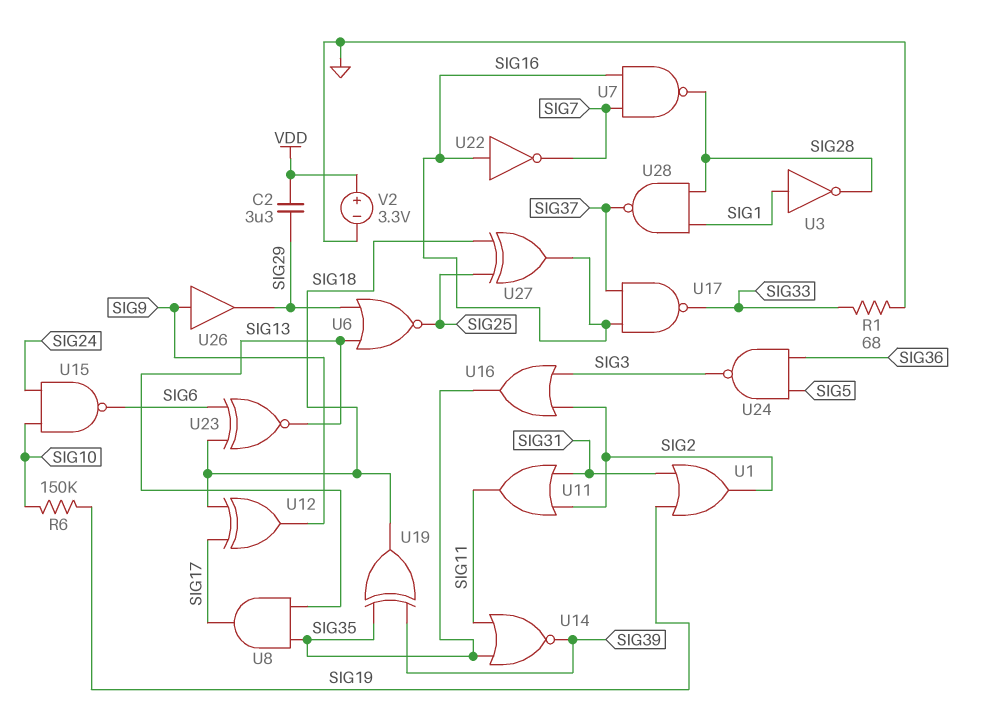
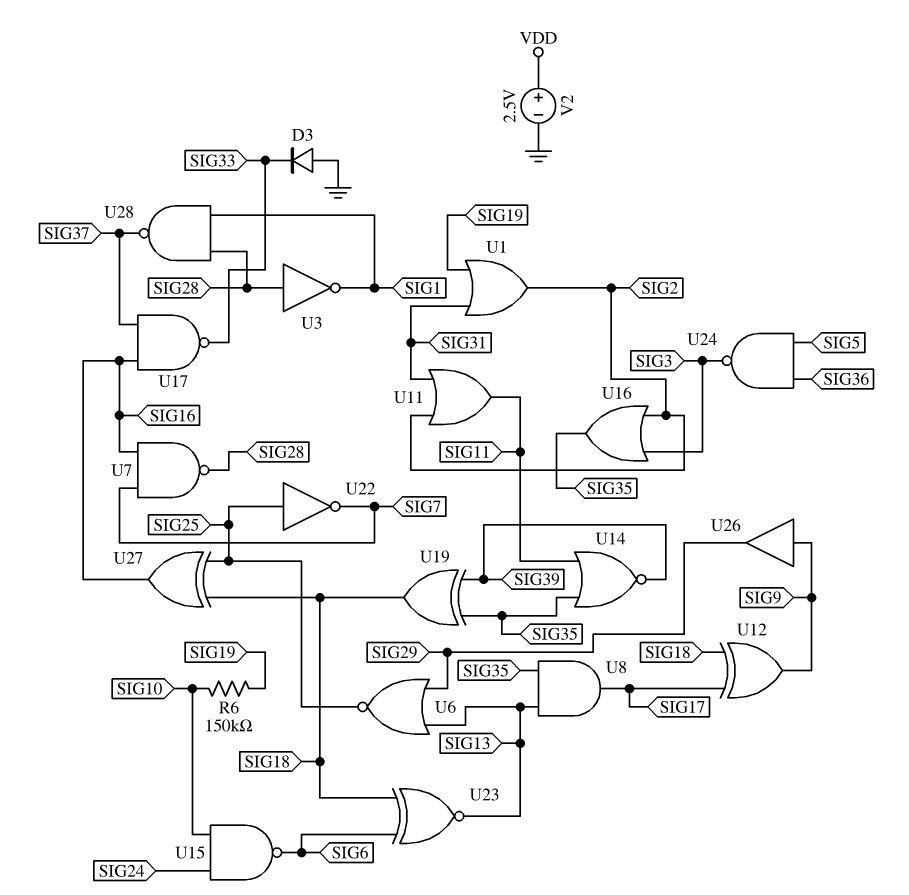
C2: 3.3uF (SIG29, VDD) -> none
D3: none -> diode (A GND, K SIG33)
R1: 68 (GND, SIG33) -> none
U3: NOT (in SIG1, out SIG28) -> NOT (in SIG28, out SIG1)
U22: NOT (in SIG16, out SIG7) -> NOT (in SIG25, out SIG7)
V2: 3.3V (plus VDD, minus GND) -> 2.5V (plus VDD, minus GND)

